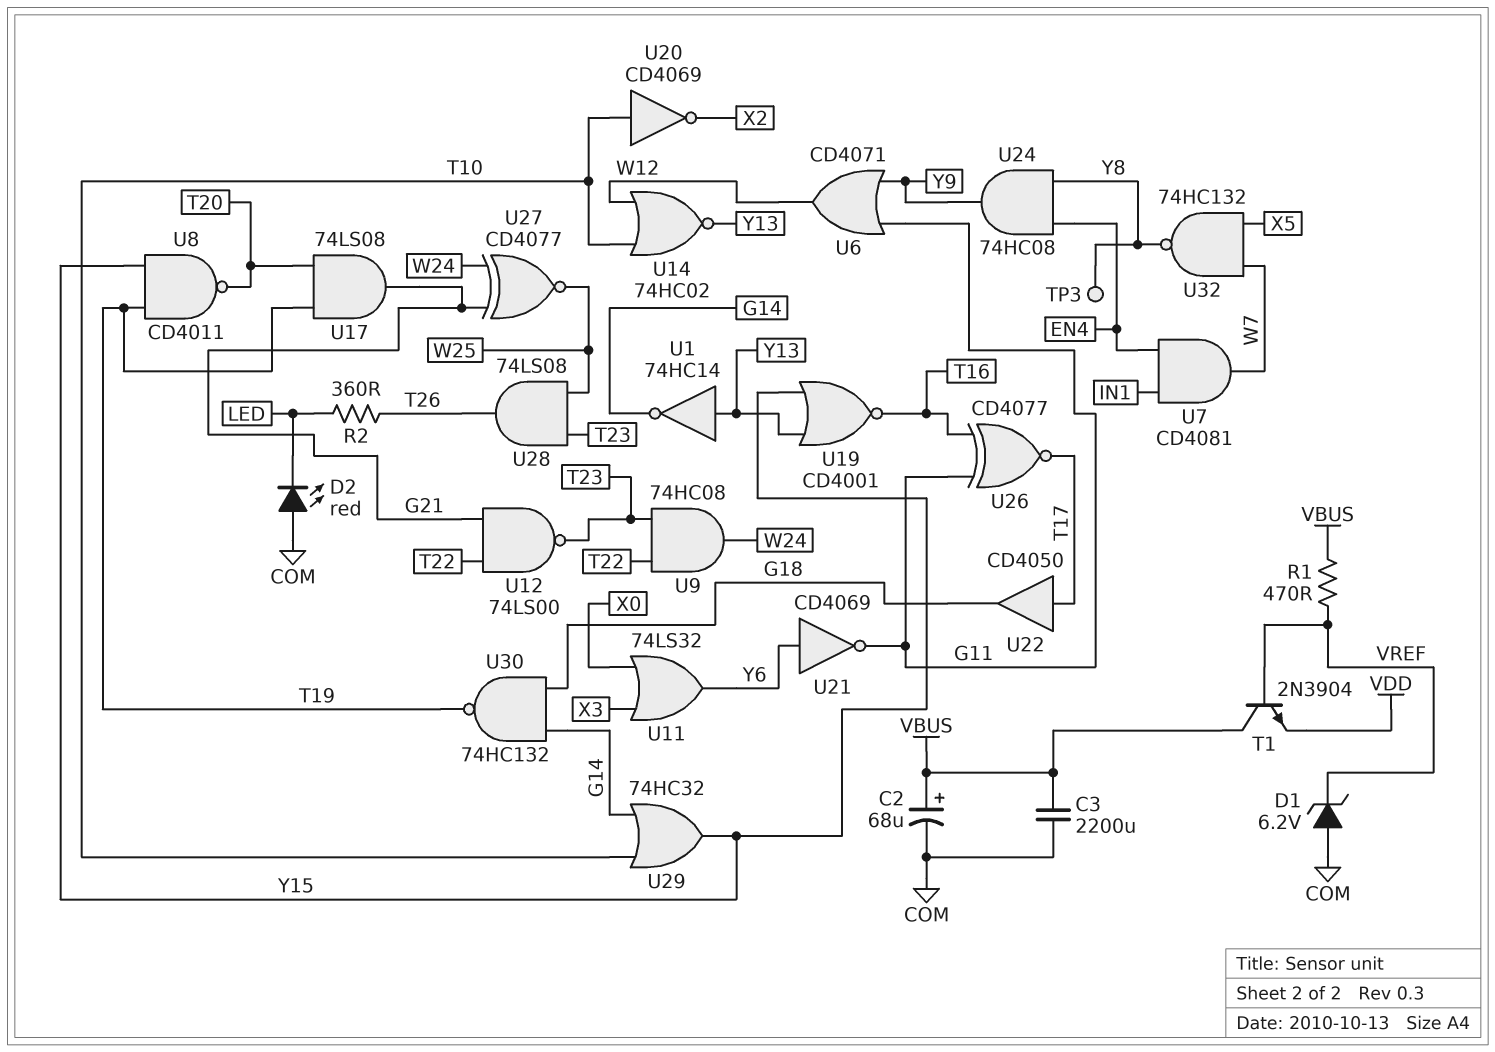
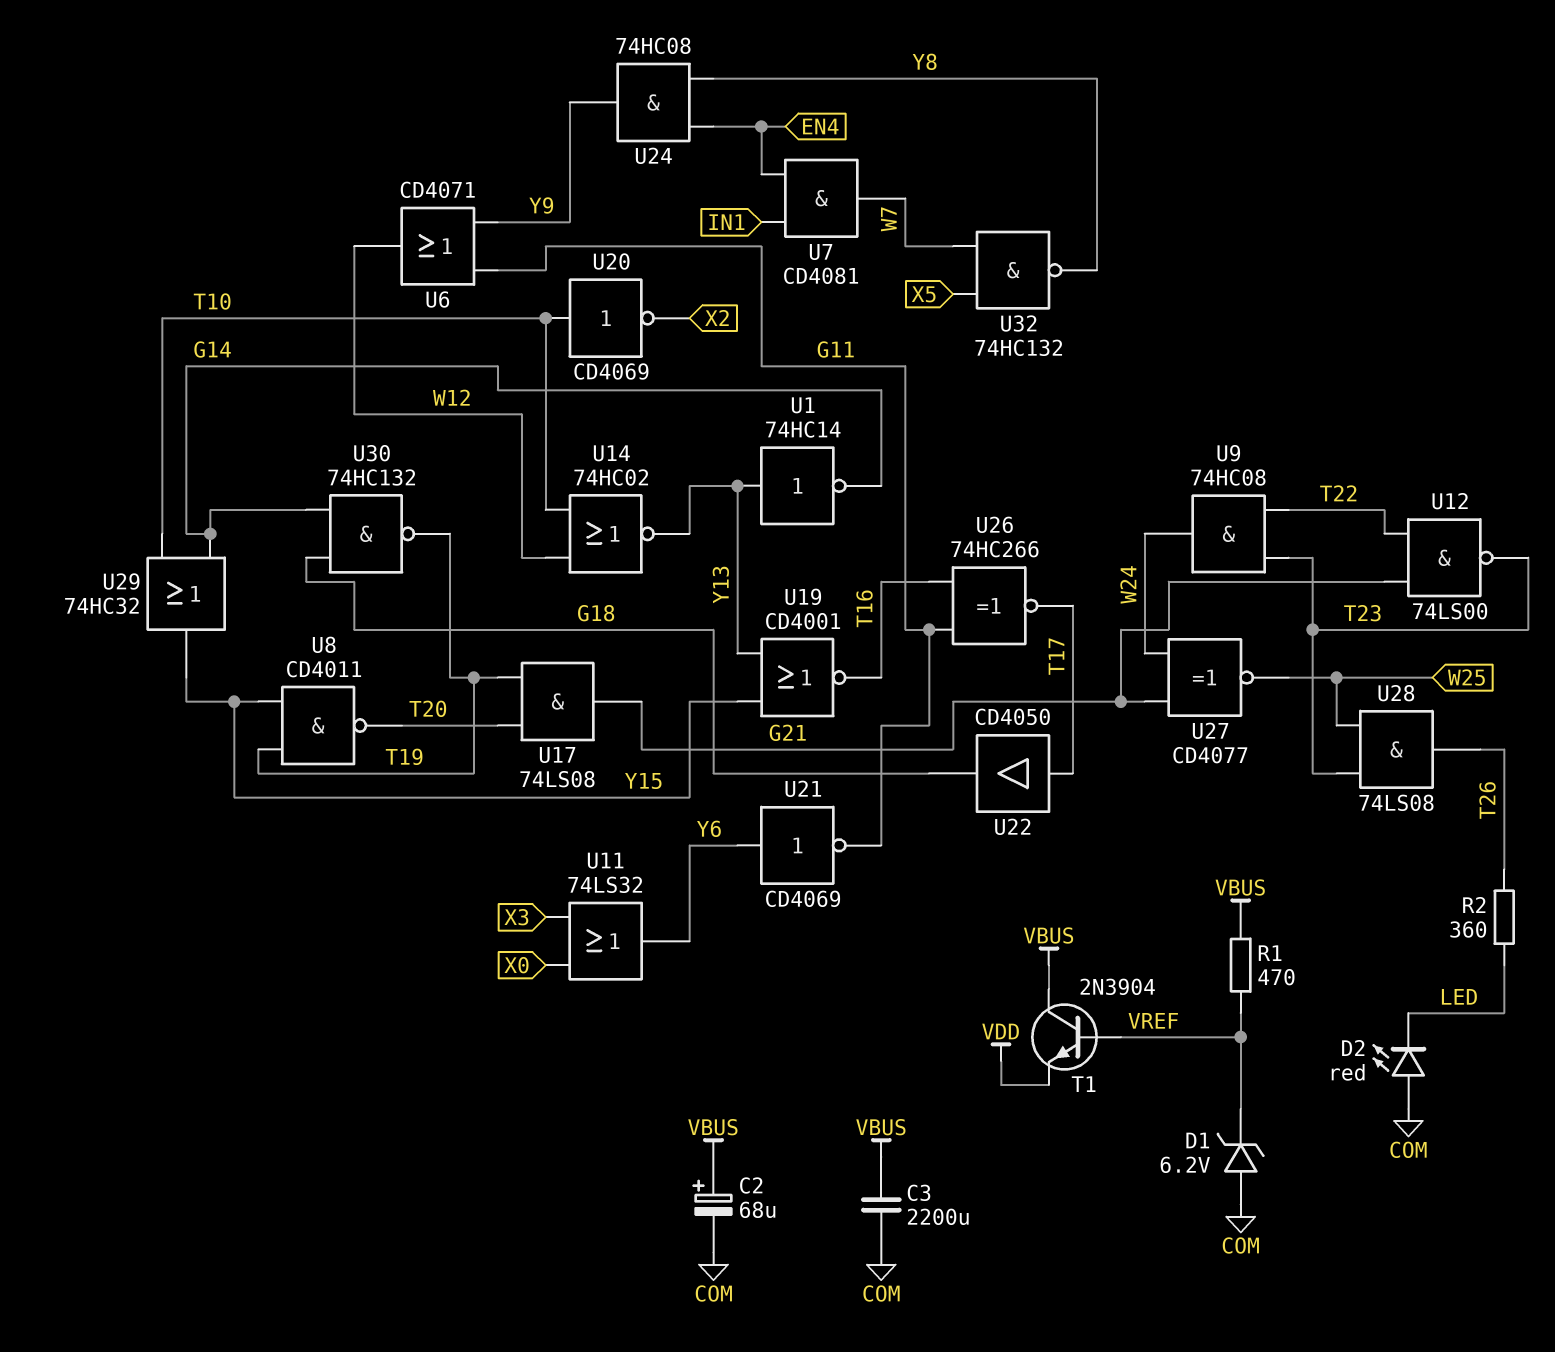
TP3: test point (Y8) -> none
U26: XNOR CD4077 (in G11, in T16, out T17) -> XNOR 74HC266 (in G11, in T16, out T17)

